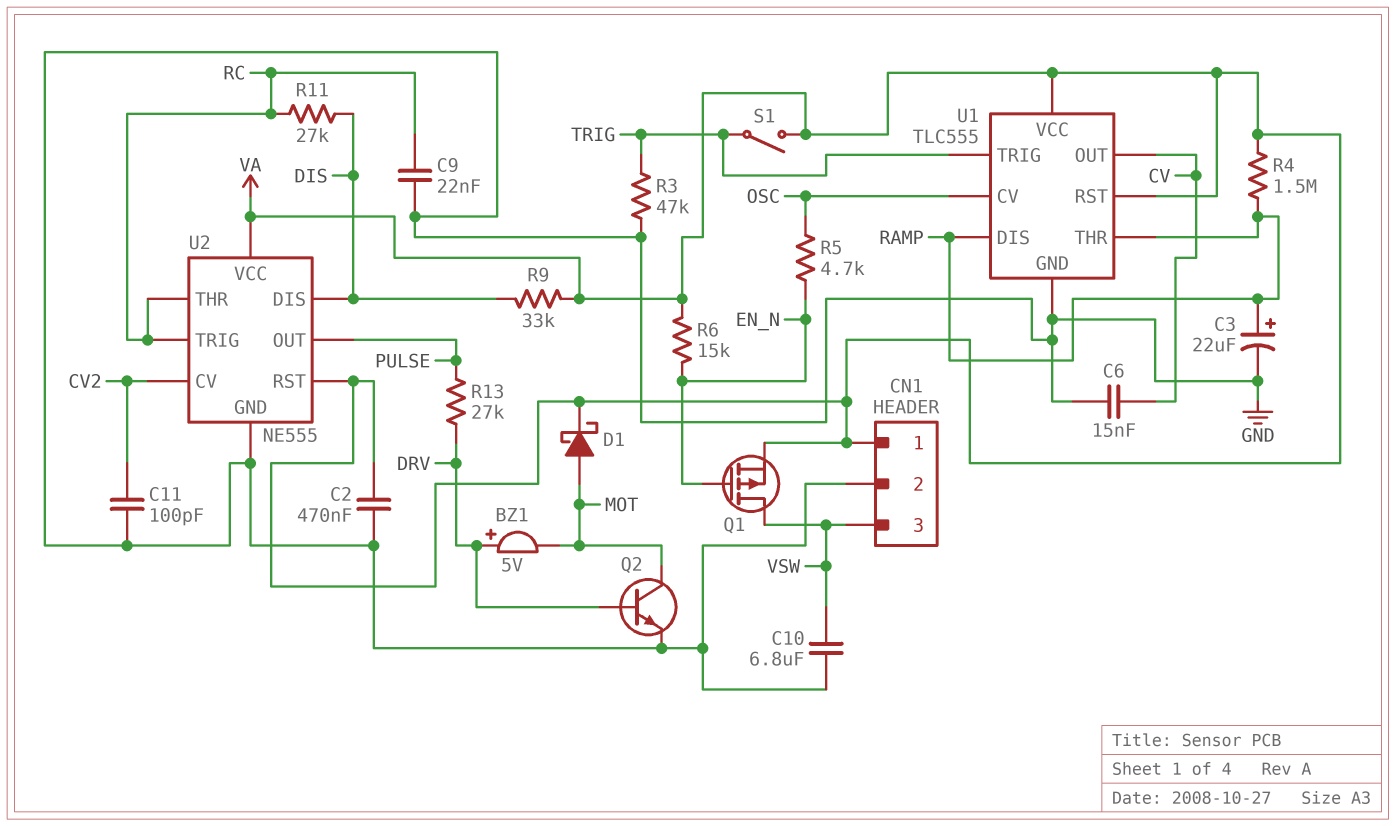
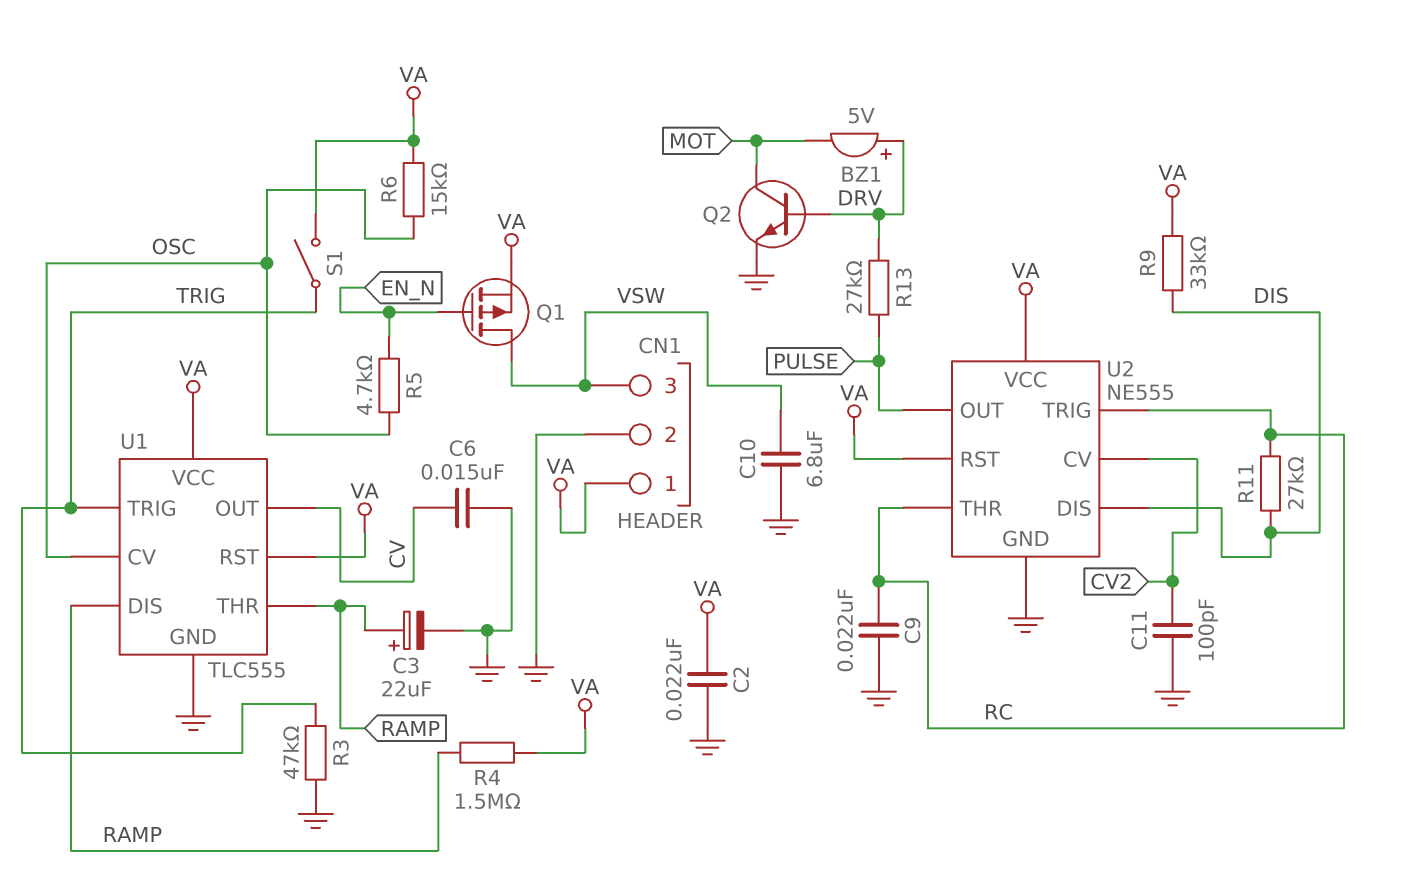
C2: 470nF (GND, VA) -> 22nF (GND, VA)
D1: schottky (A MOT, K VA) -> none
R6: 15k (EN_N, VA) -> 15k (OSC, VA)

